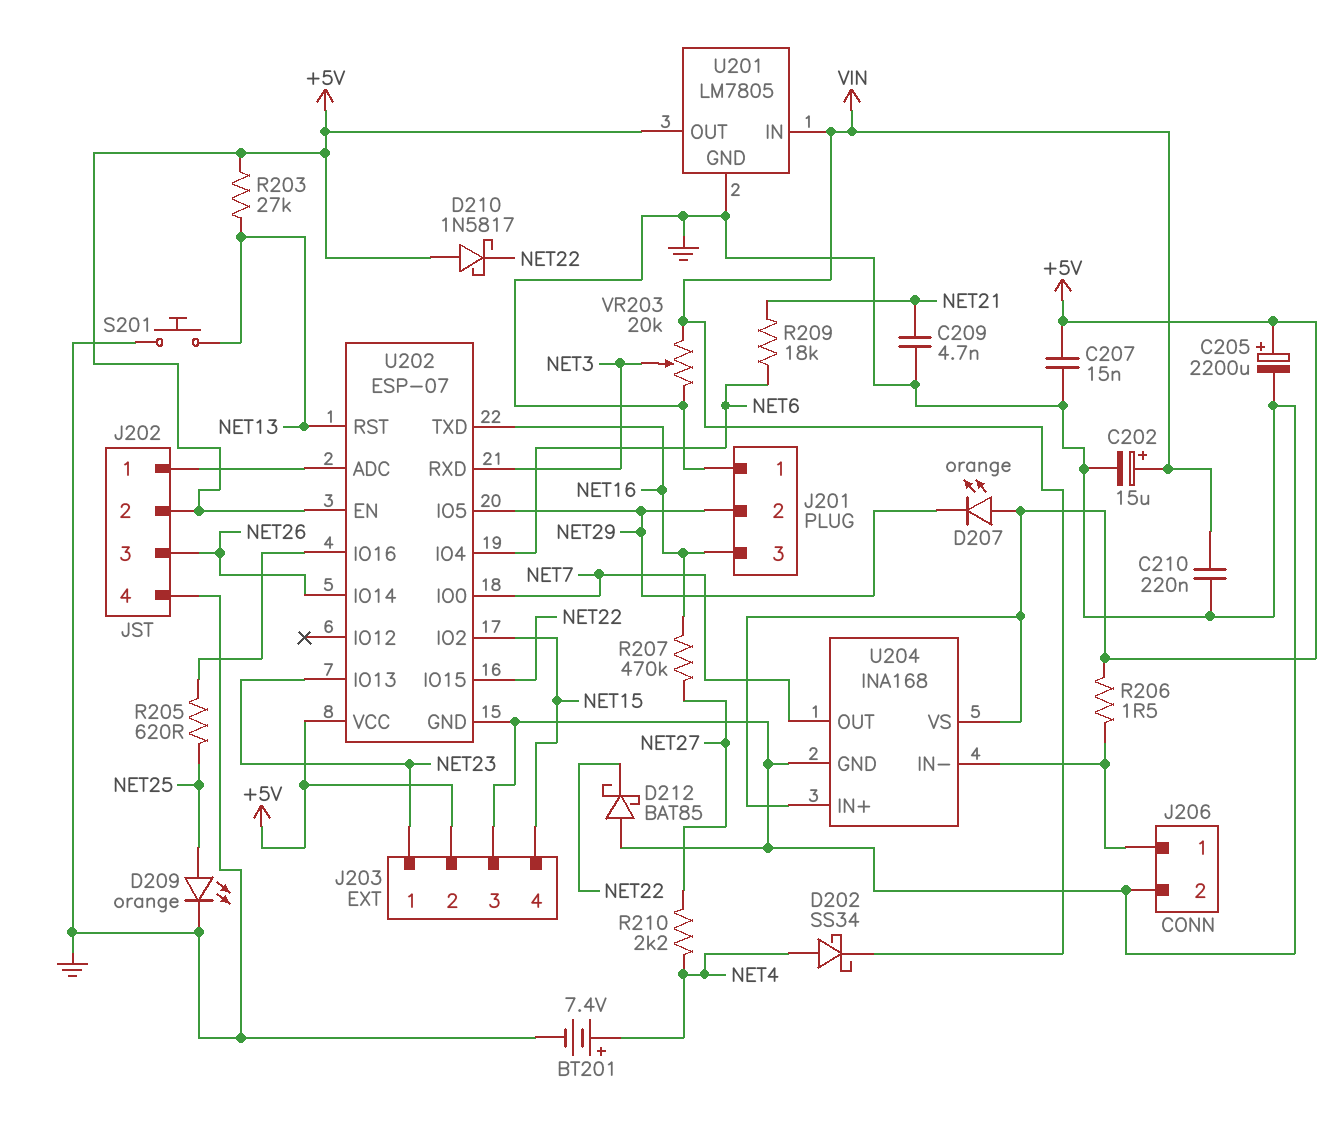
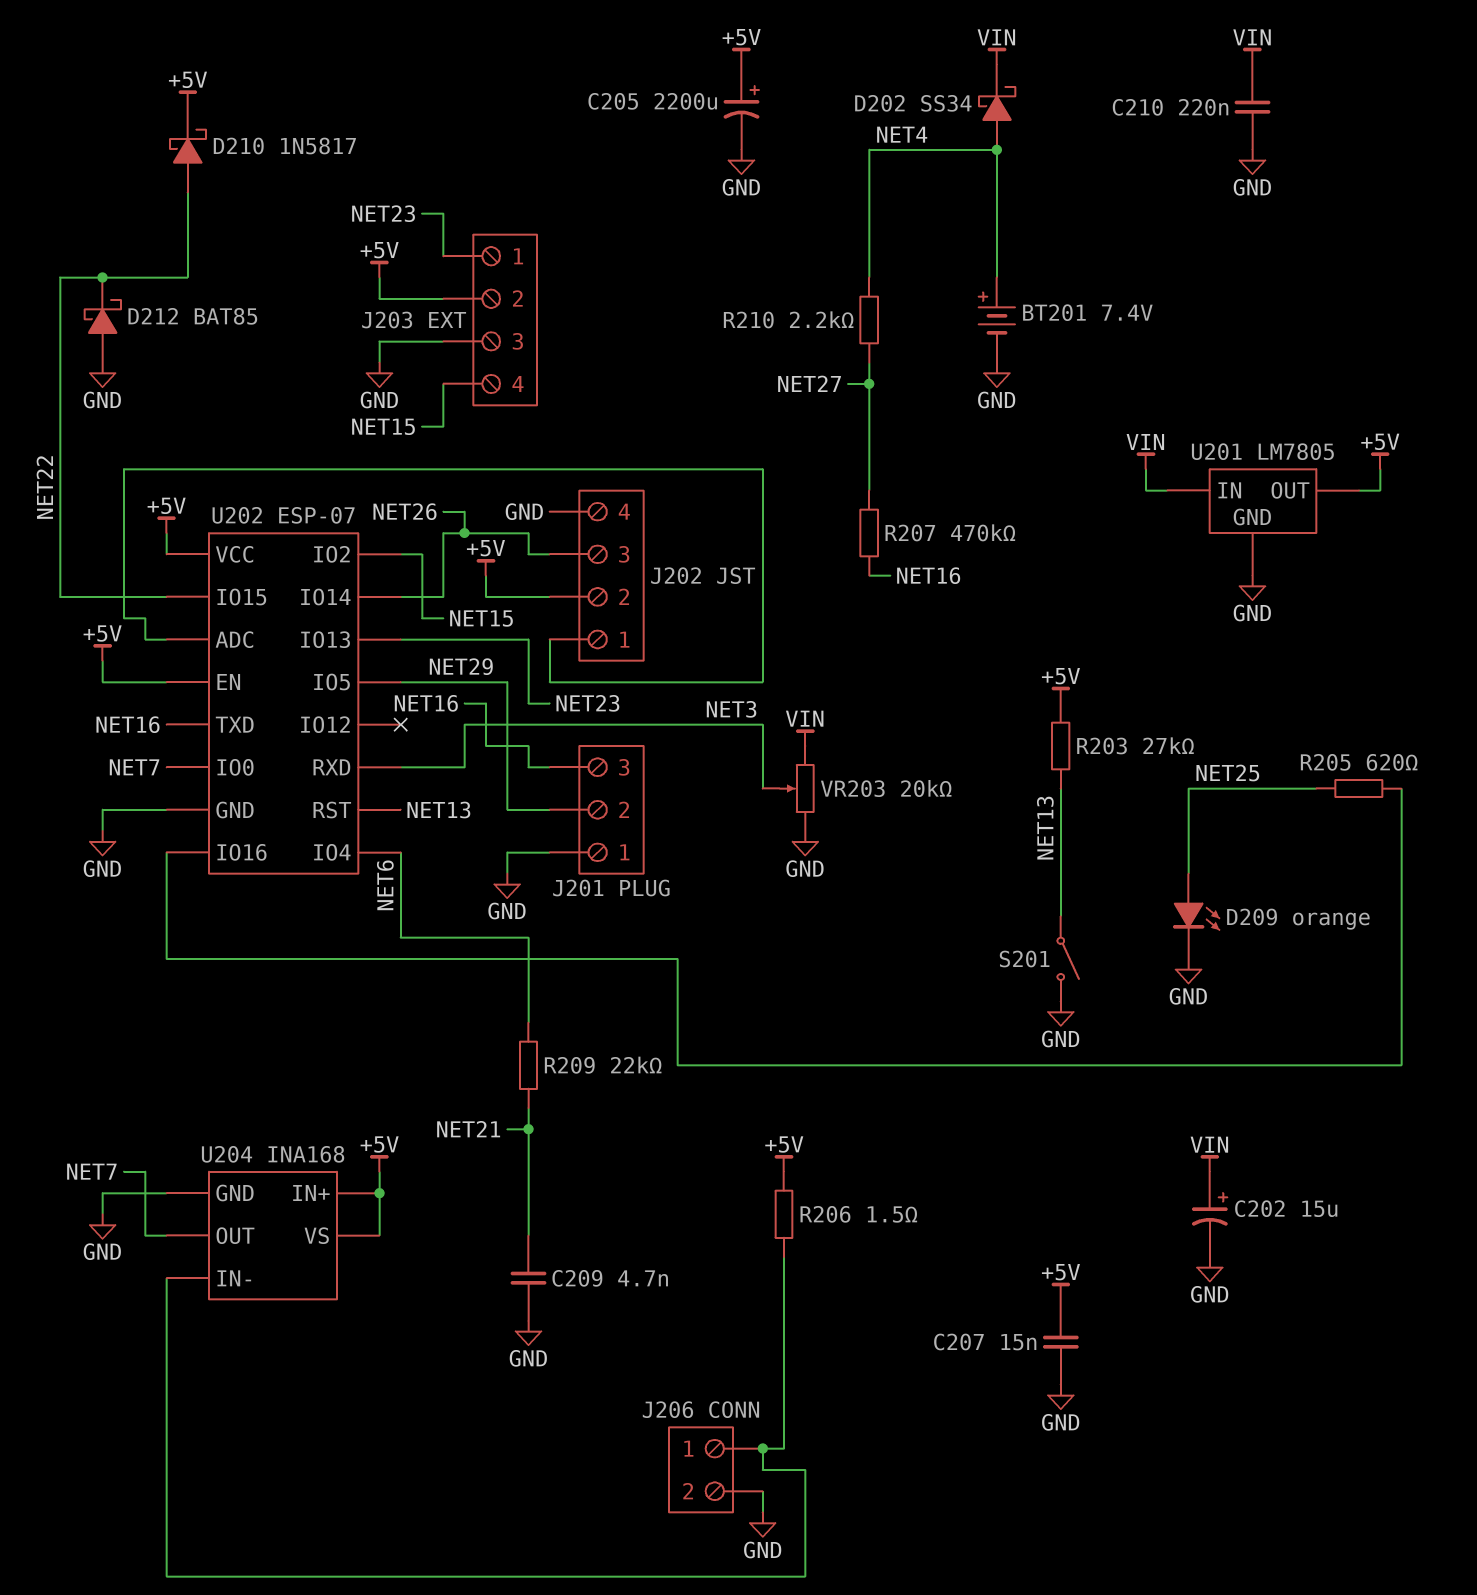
D207: LED orange (A +5V, K NET29) -> none
D210: schottky 1N5817 (A +5V, K NET22) -> schottky 1N5817 (A NET22, K +5V)
R209: 18k (NET6, NET21) -> 22k (NET6, NET21)
S201: button (GND, NET13) -> switch (GND, NET13)

